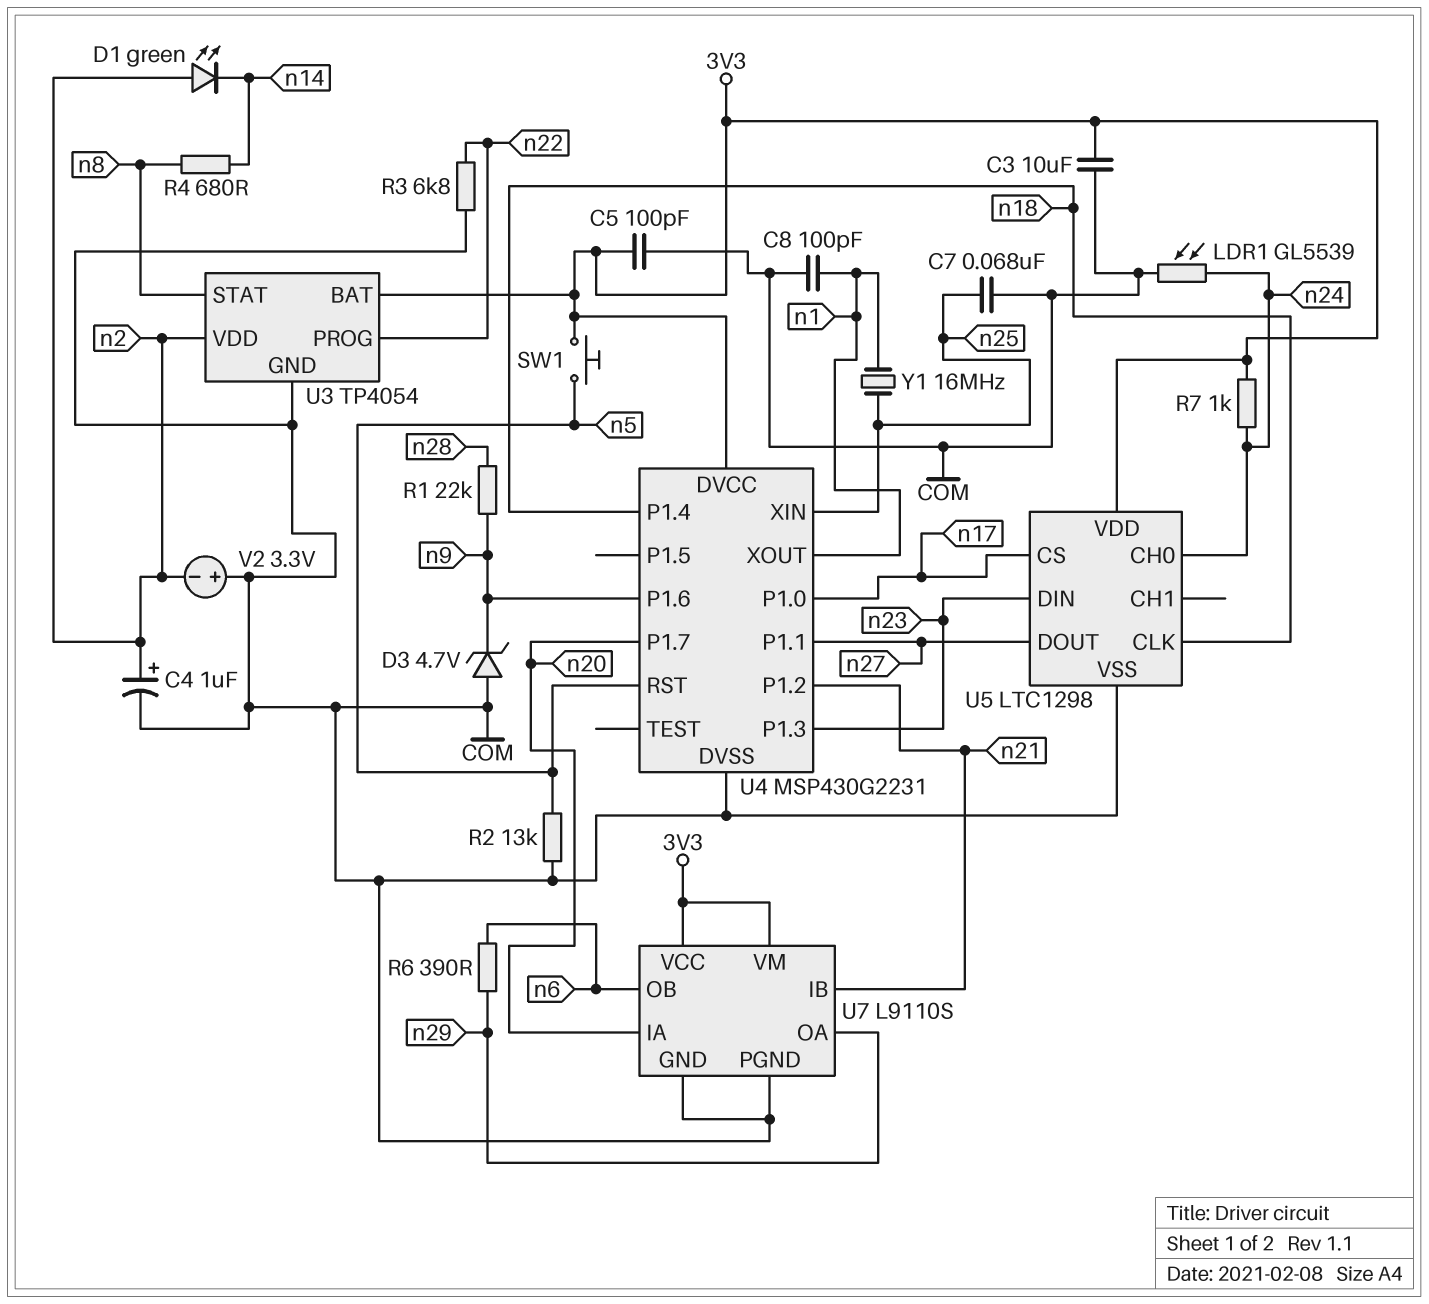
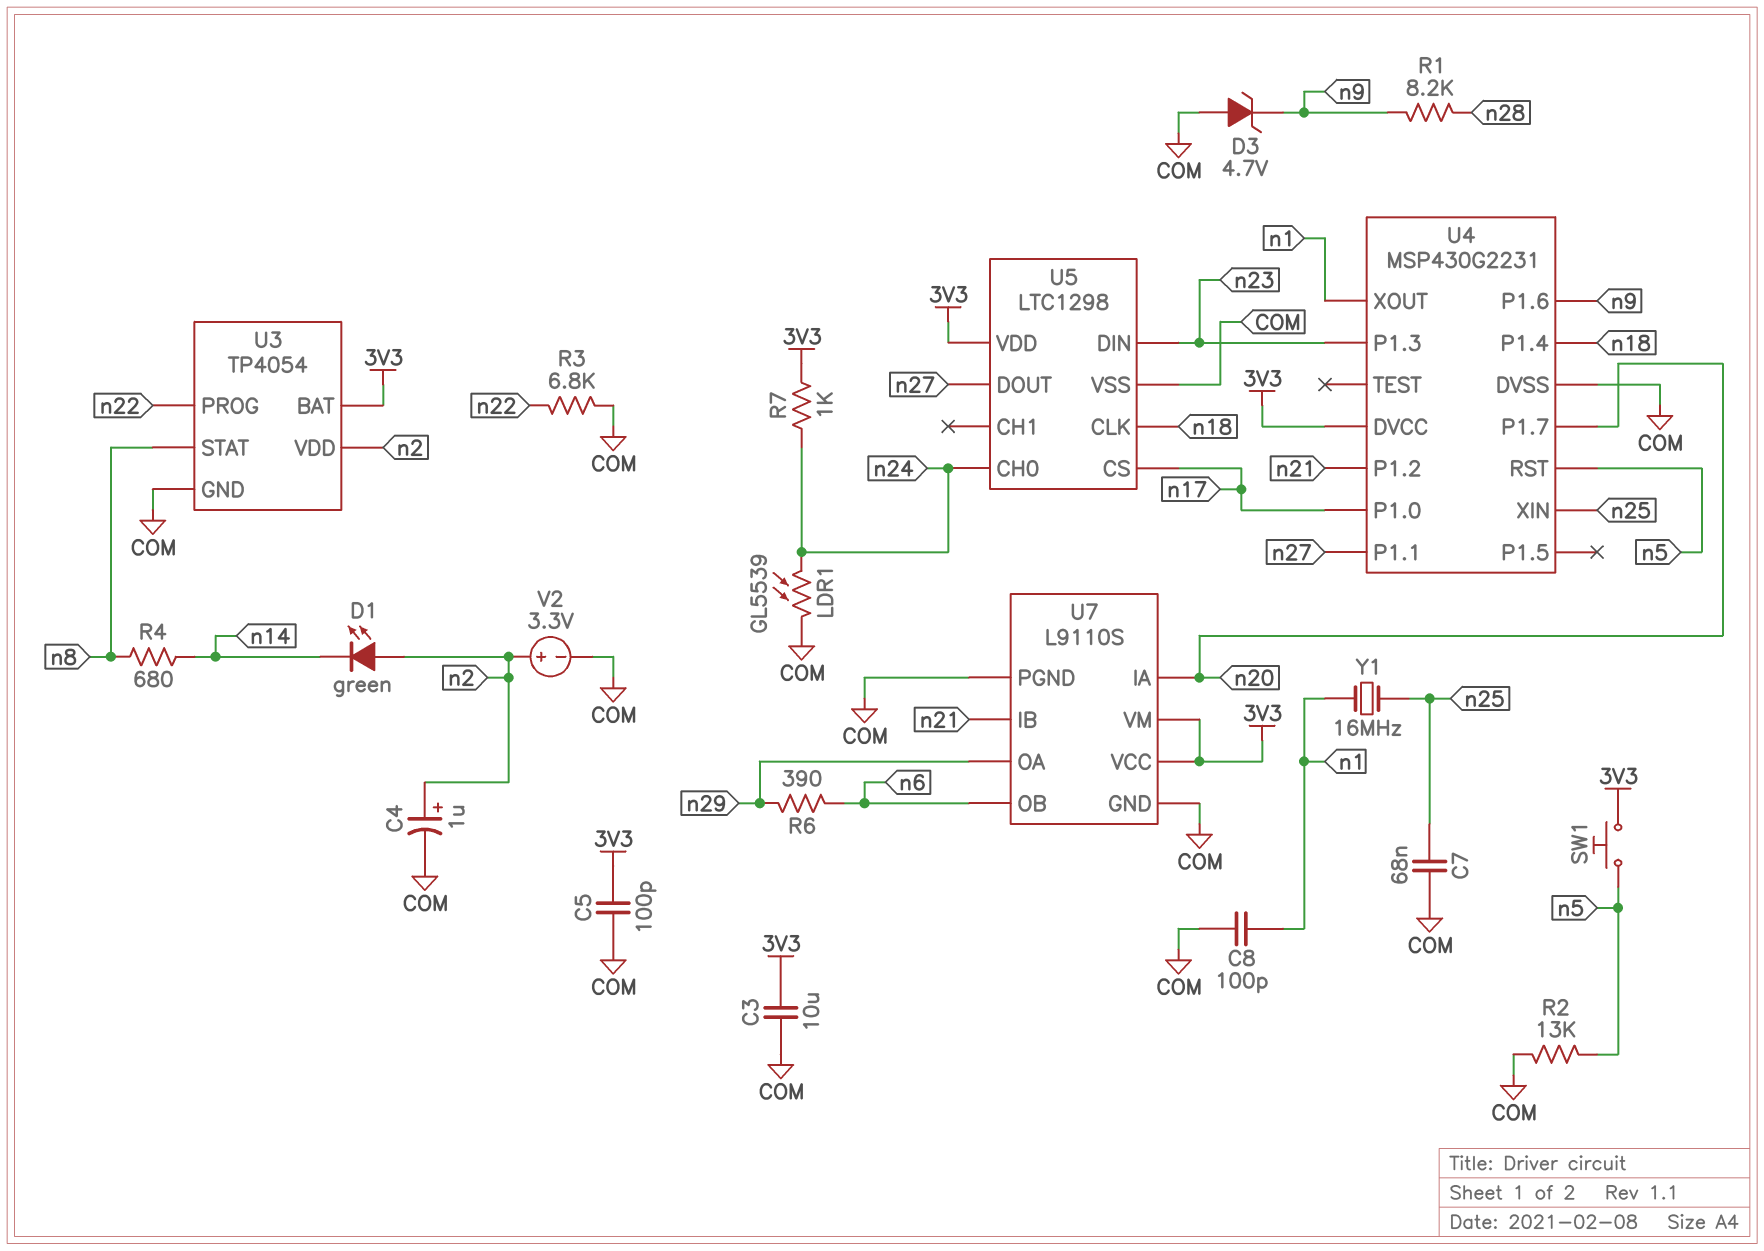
R1: 22k (n9, n28) -> 8.2k (n9, n28)
V2: 3.3V (plus COM, minus n2) -> 3.3V (plus n2, minus COM)

